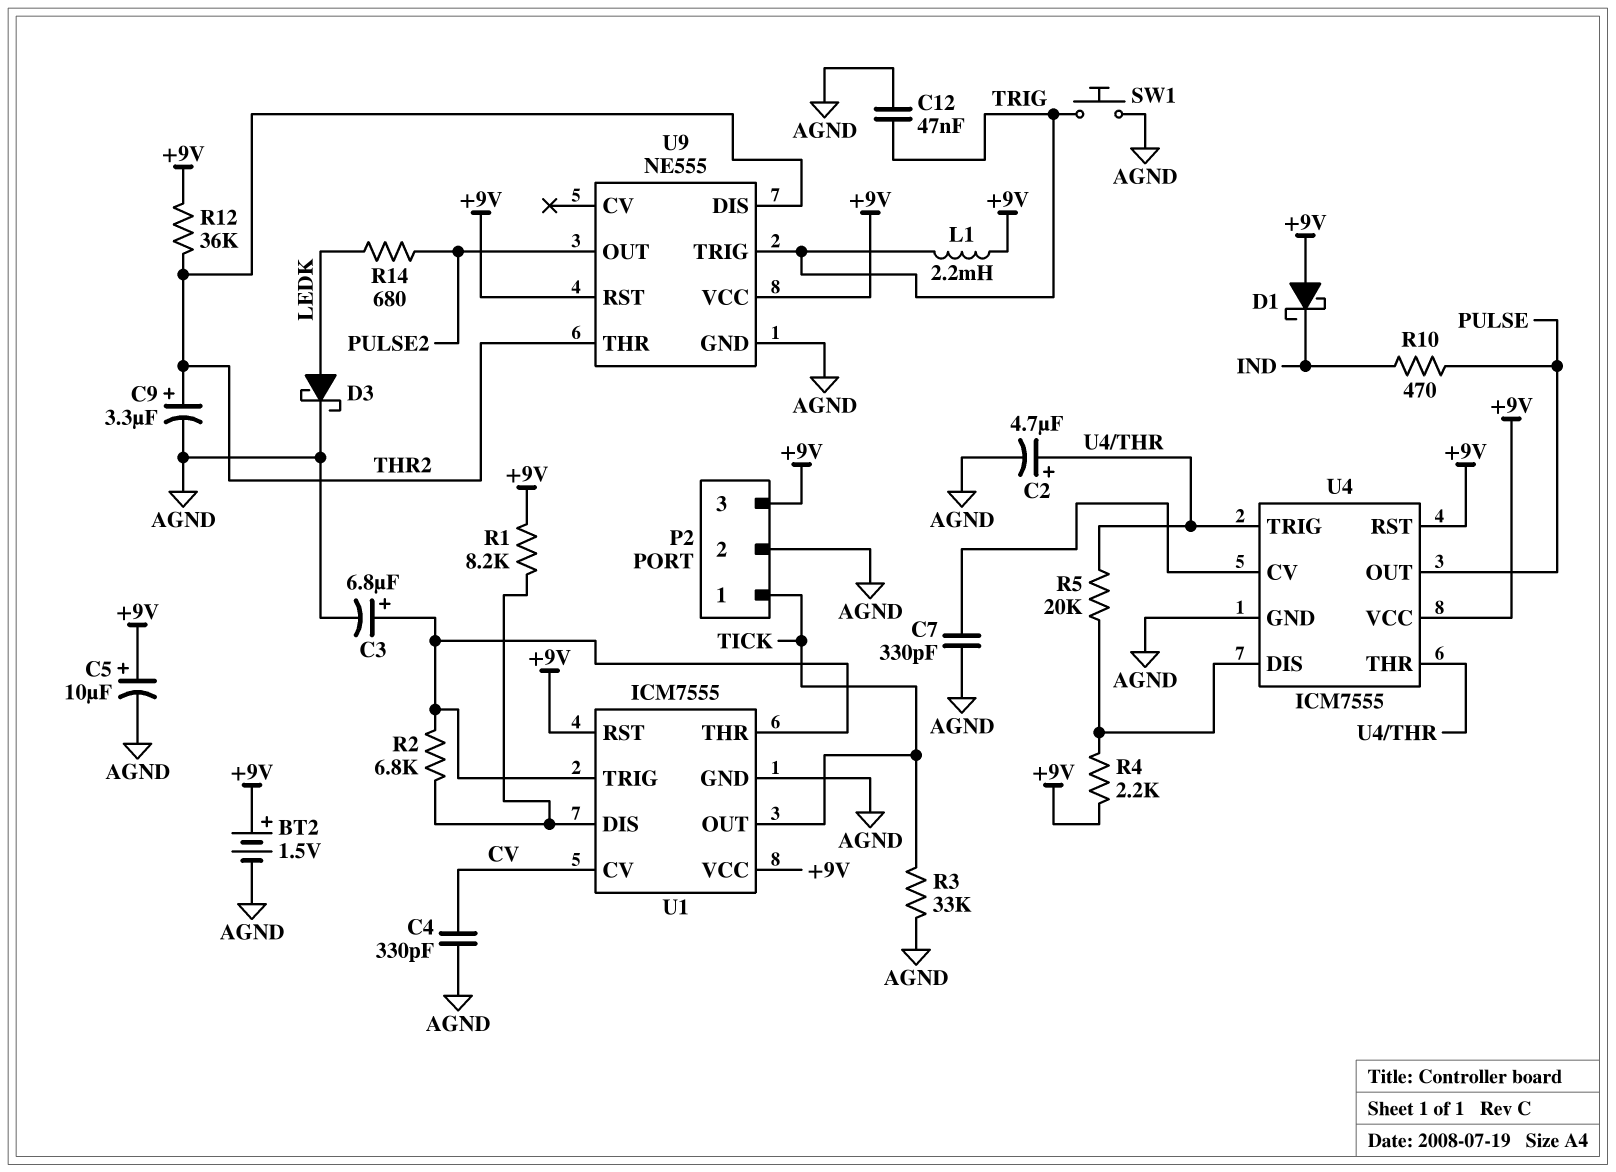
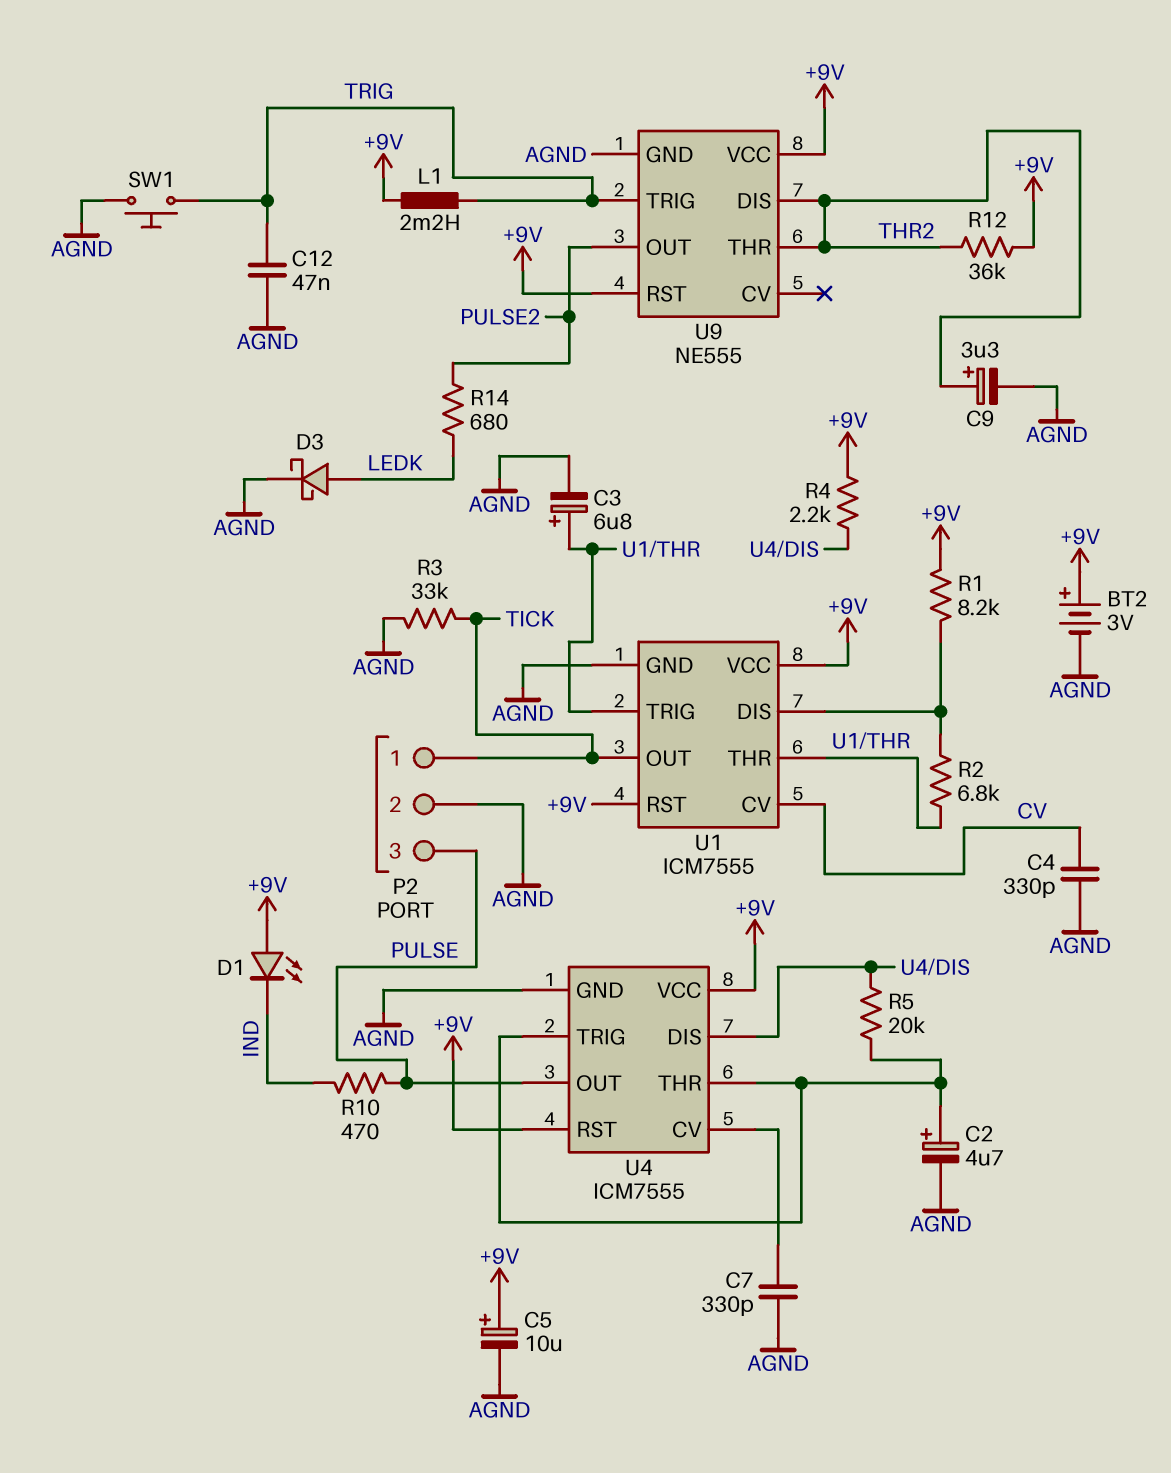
BT2: 1.5V (plus +9V, minus AGND) -> 3V (plus +9V, minus AGND)
D1: schottky (A +9V, K IND) -> LED (A +9V, K IND)
P2 pin 3: +9V -> PULSE

